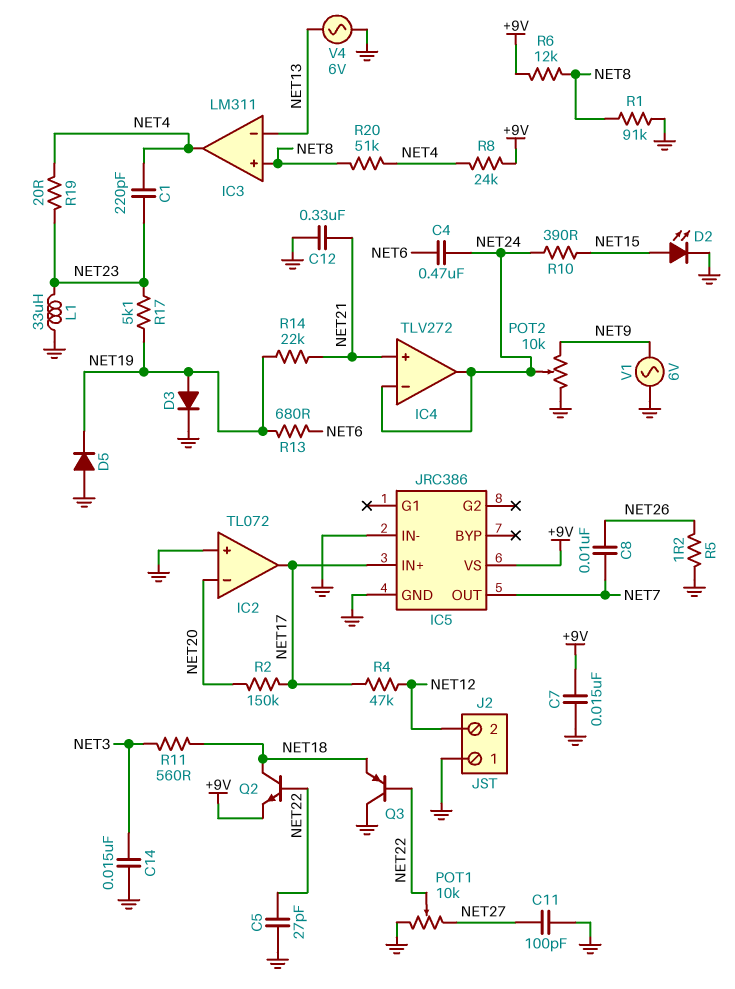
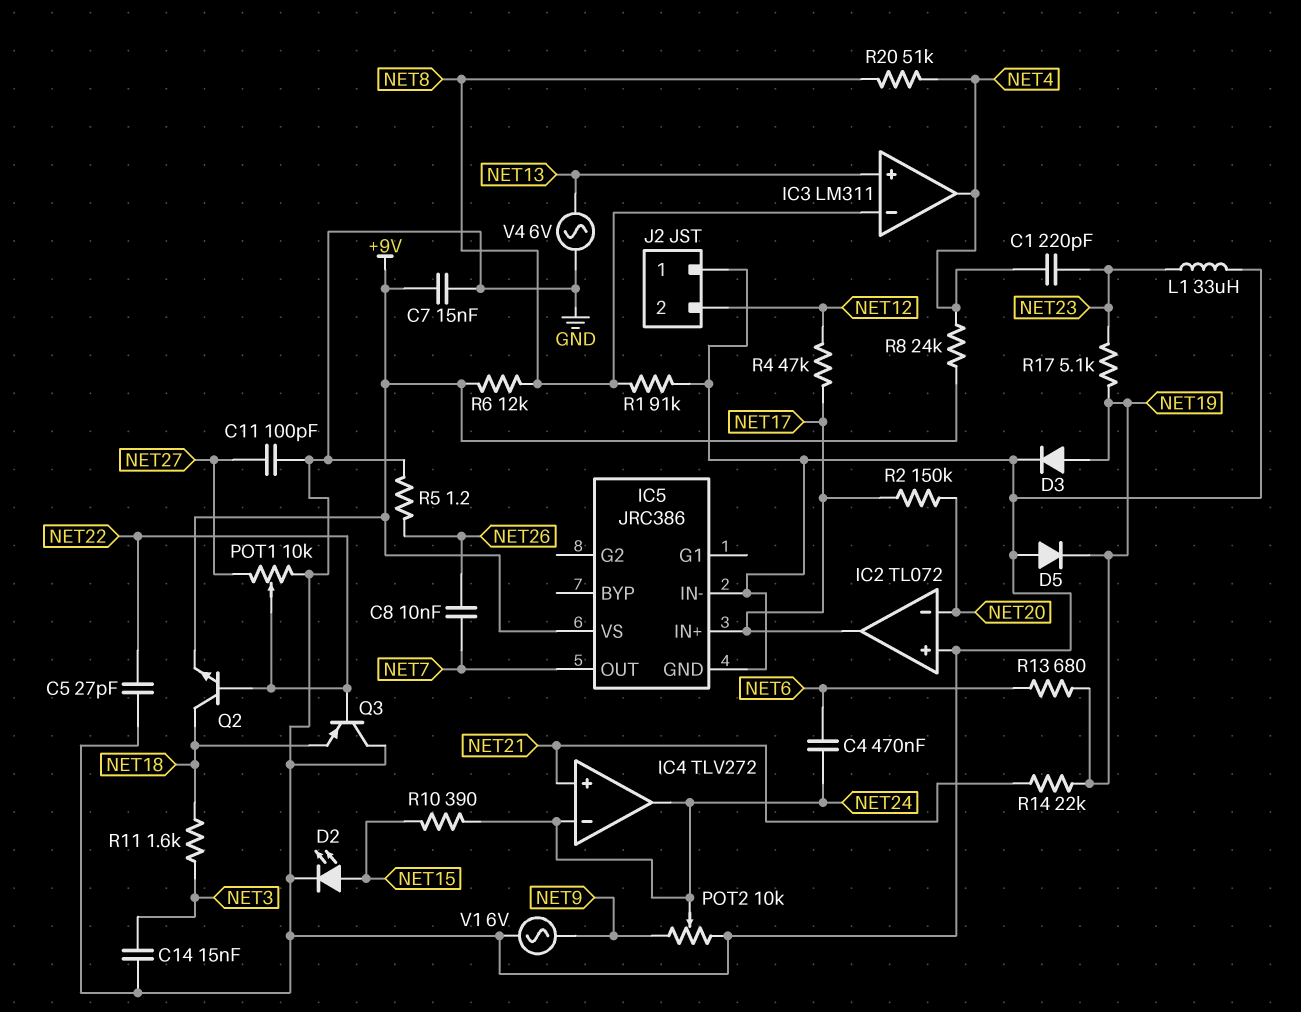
C12: 330nF (GND, NET21) -> none
IC3 pin in+: NET8 -> NET13
IC3 pin in-: NET13 -> NET8
R11: 560 (NET3, NET18) -> 1.6k (NET3, NET18)
R19: 20 (NET4, NET23) -> none

